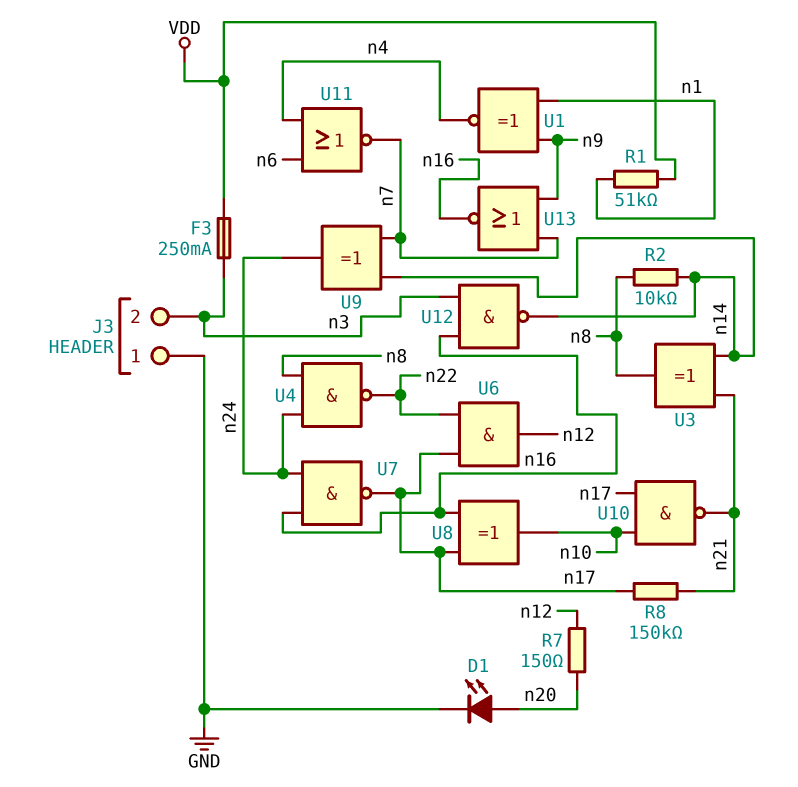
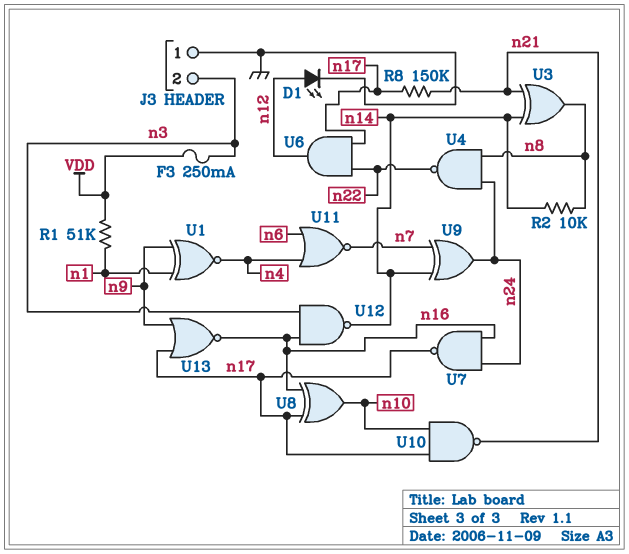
D1: LED (A n20, K GND) -> LED (A n12, K GND)
R7: 150 (n12, n20) -> none
U13: NOR (in n7, in n9, out n16) -> NOR (in n9, in n17, out n16)

